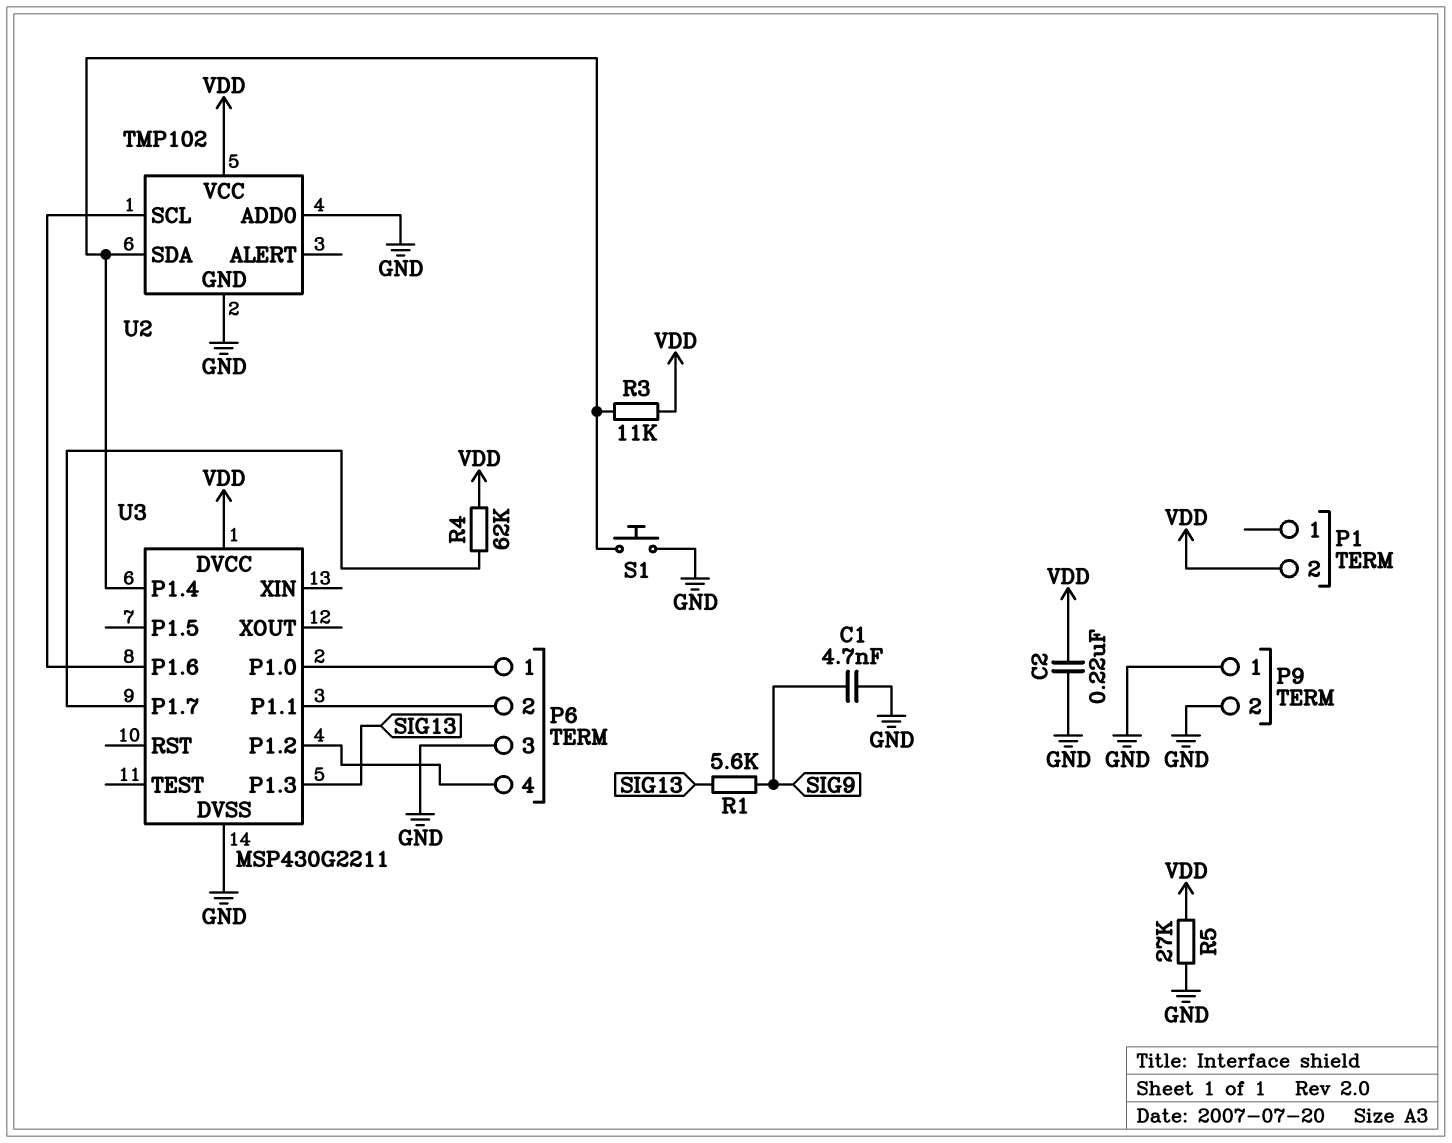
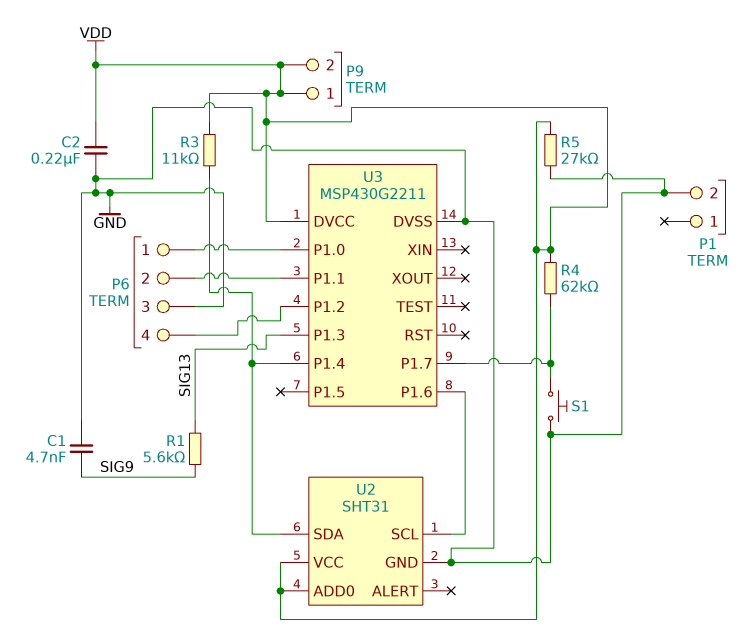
P1 pin 2: VDD -> GND
P9 pin 1: GND -> VDD
P9 pin 2: GND -> VDD
S1: button (GND, U2/SDA) -> button (GND, U3/P1.7)
U2: TMP102 -> SHT31
U2 pin ADD0: GND -> VDD

